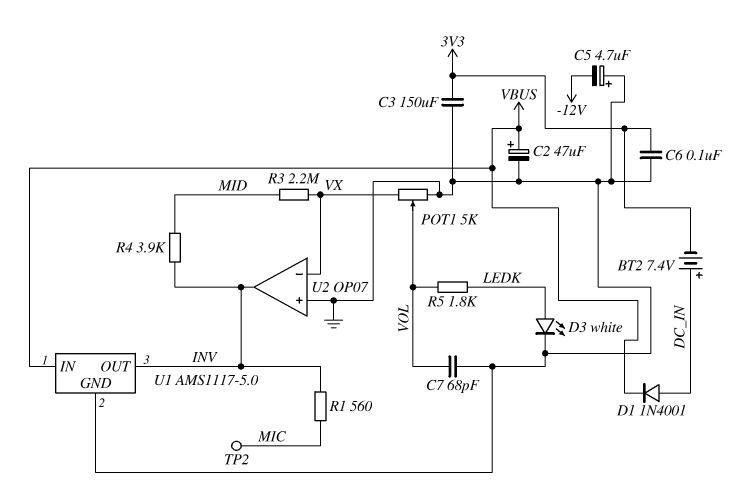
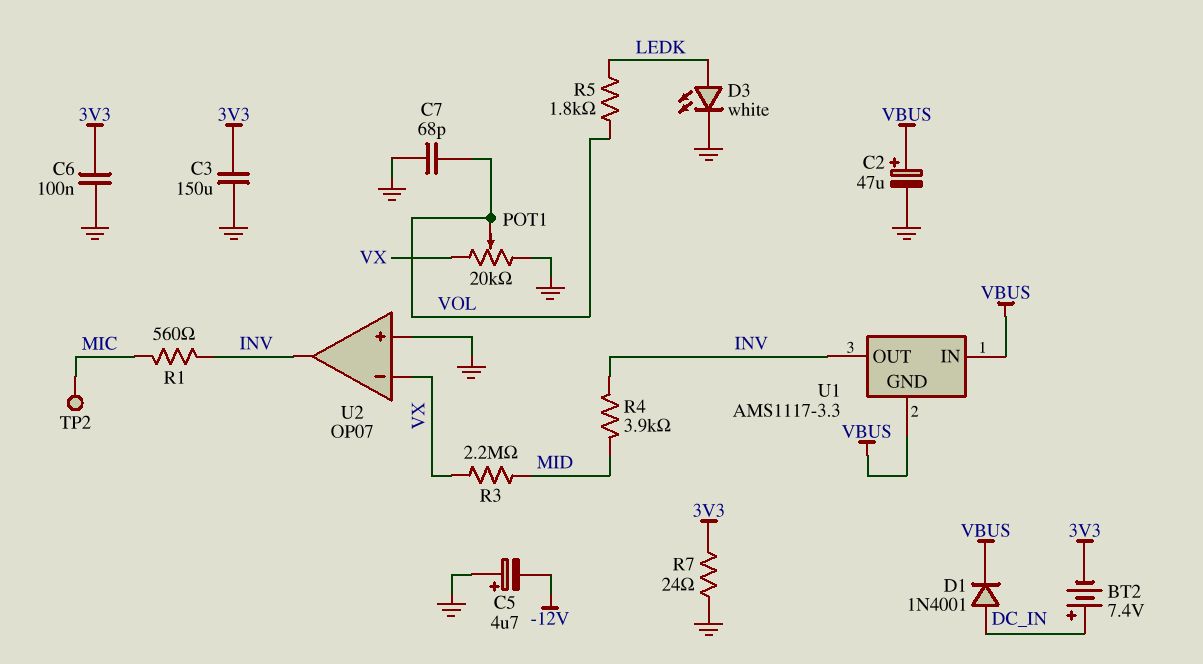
POT1: 5k (GND, VX, wiper VOL) -> 20k (GND, VX, wiper VOL)
R7: none -> 24 (3V3, GND)
U1: AMS1117-5.0 -> AMS1117-3.3
U1 pin GND: GND -> VBUS

